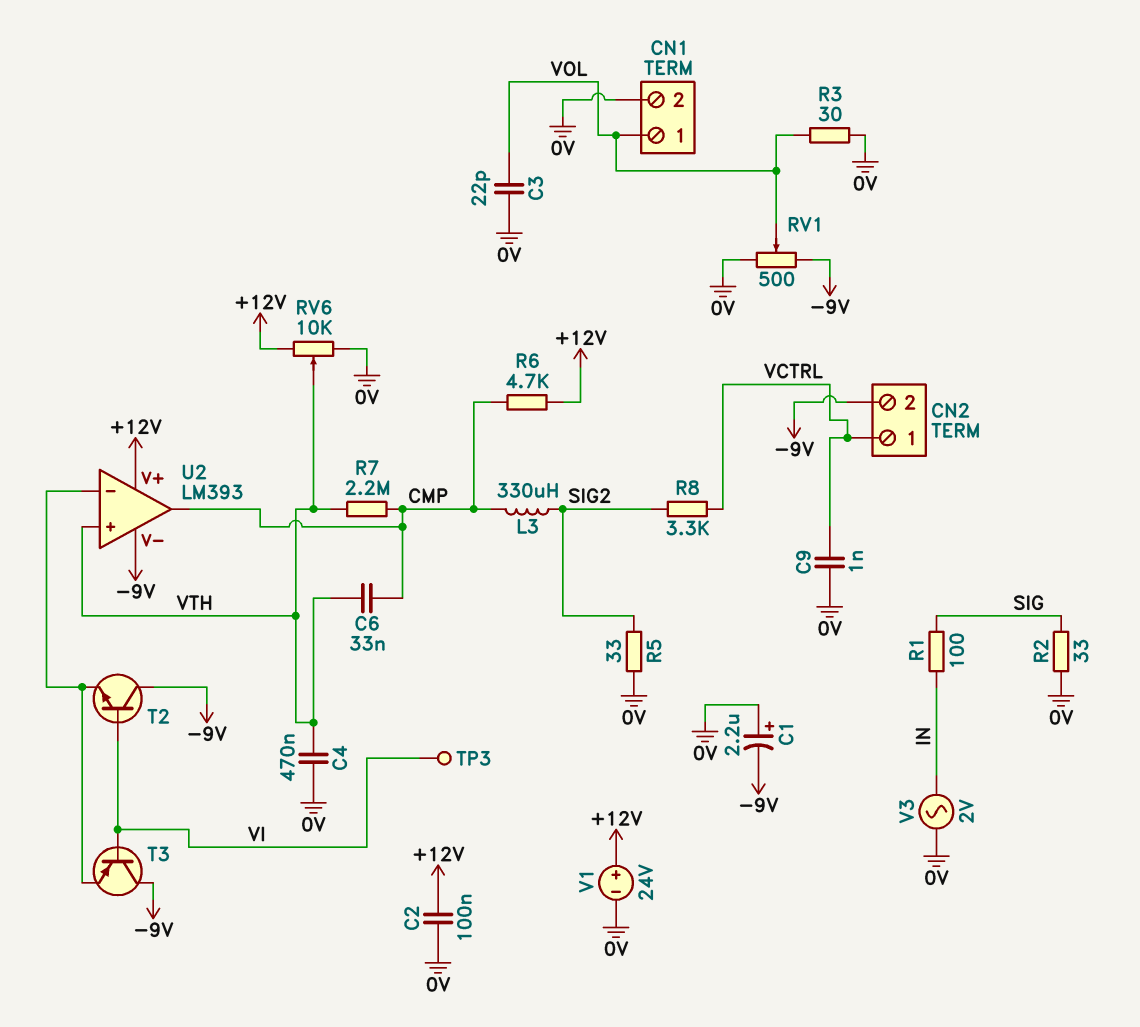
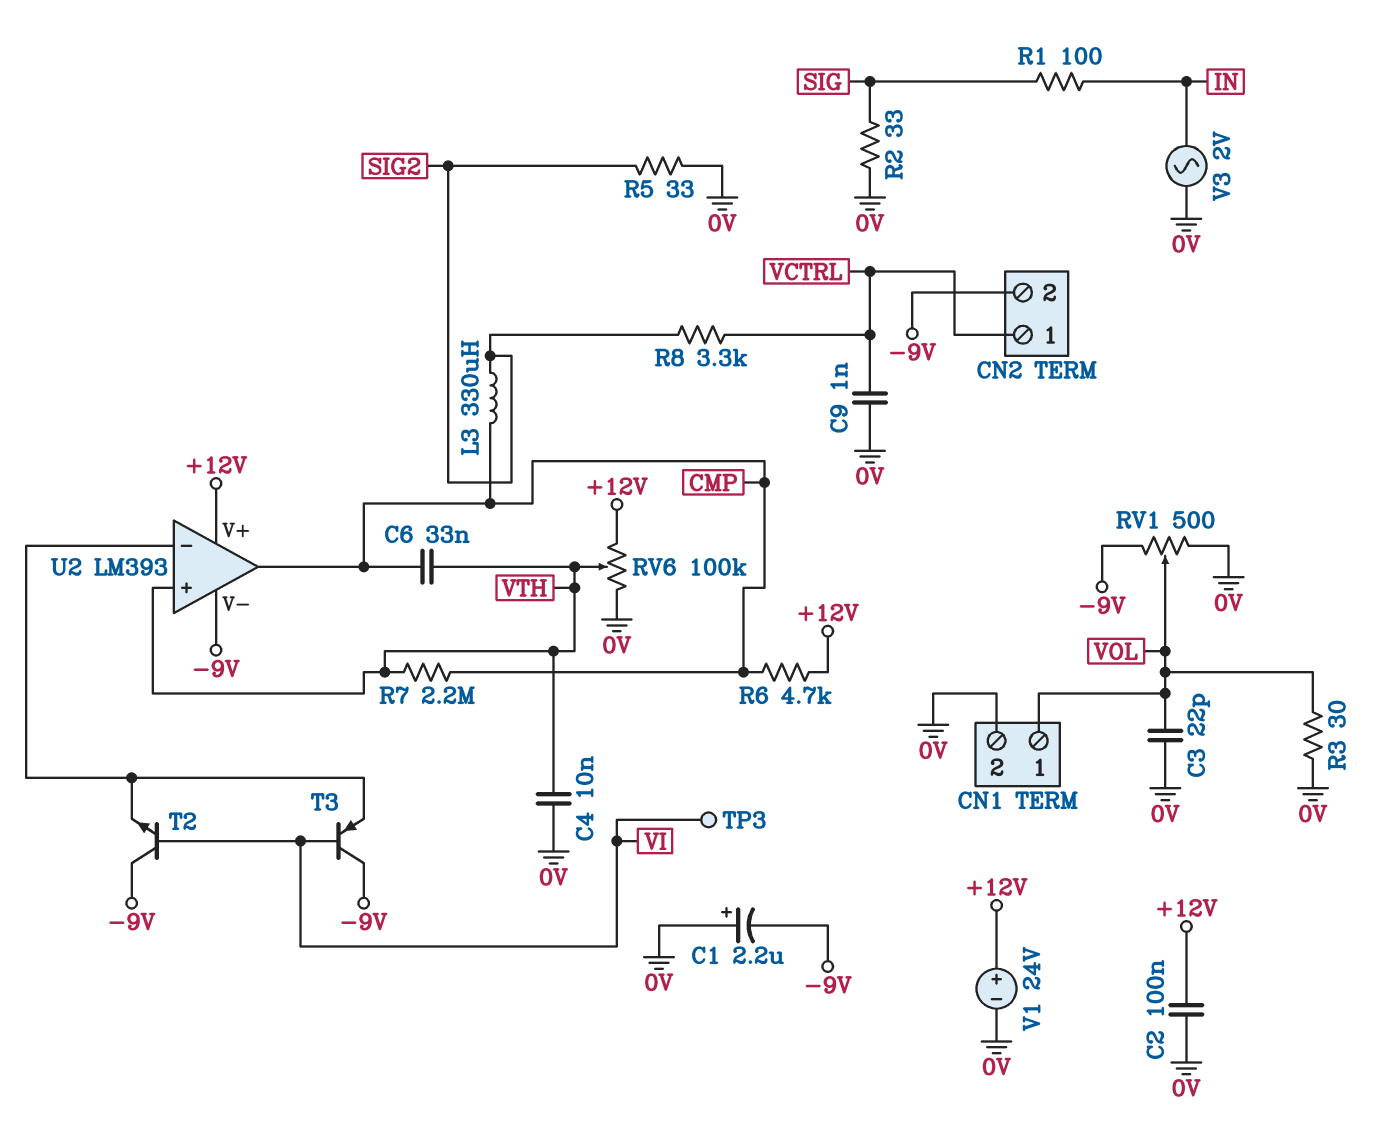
C4: 470nF (0V, VTH) -> 10nF (0V, VTH)
RV6: 10k (+12V, 0V, wiper VTH) -> 100k (+12V, 0V, wiper VTH)

